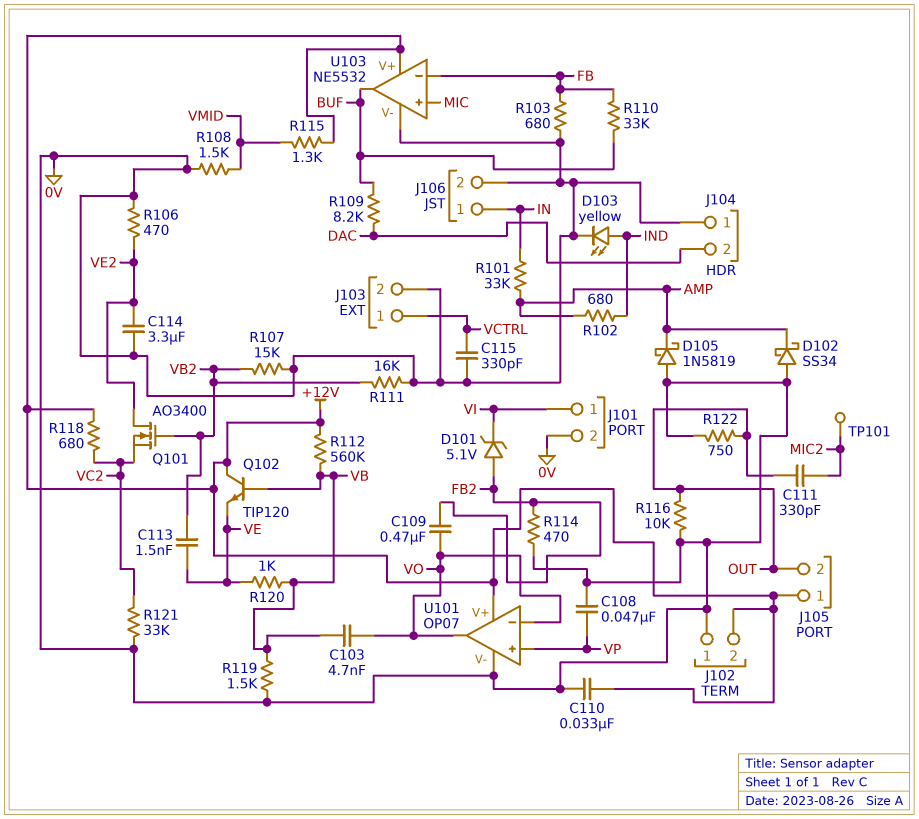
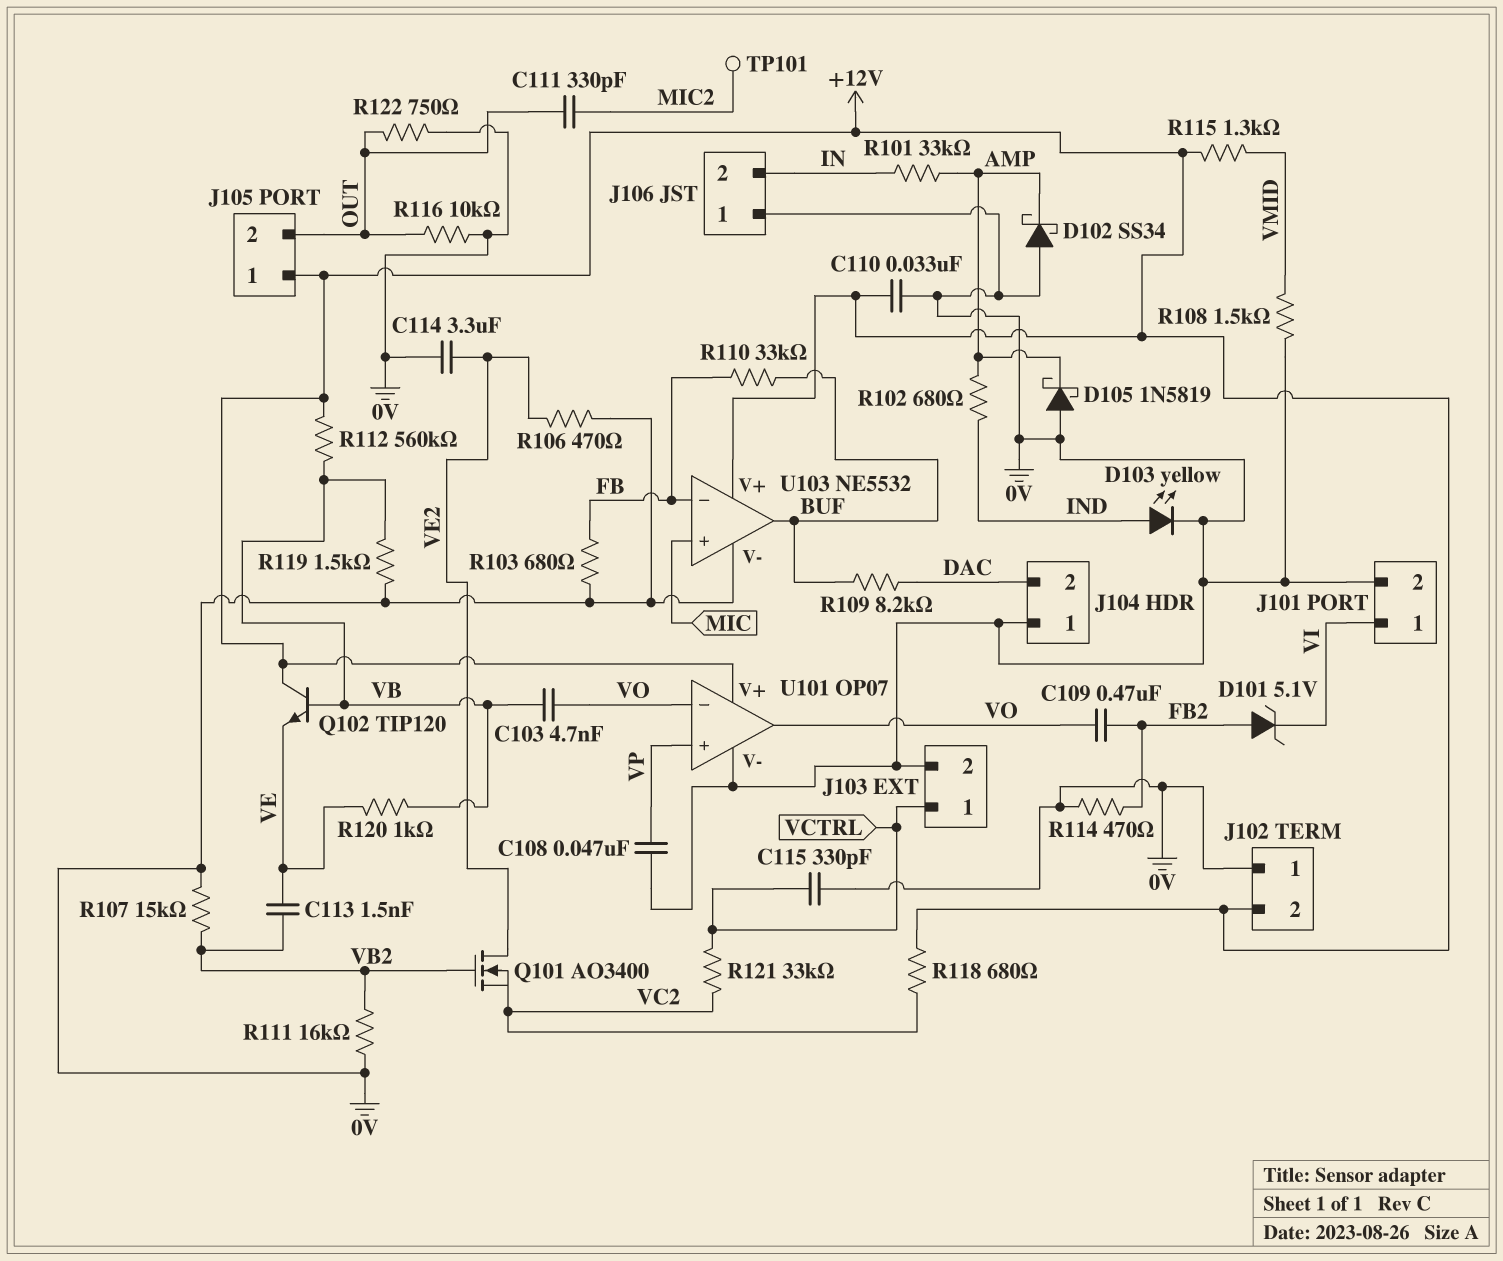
J106 pin 1: IN -> 0V
J106 pin 2: 0V -> IN
R121: 33k (0V, VC2) -> 33k (VC2, VCTRL)

